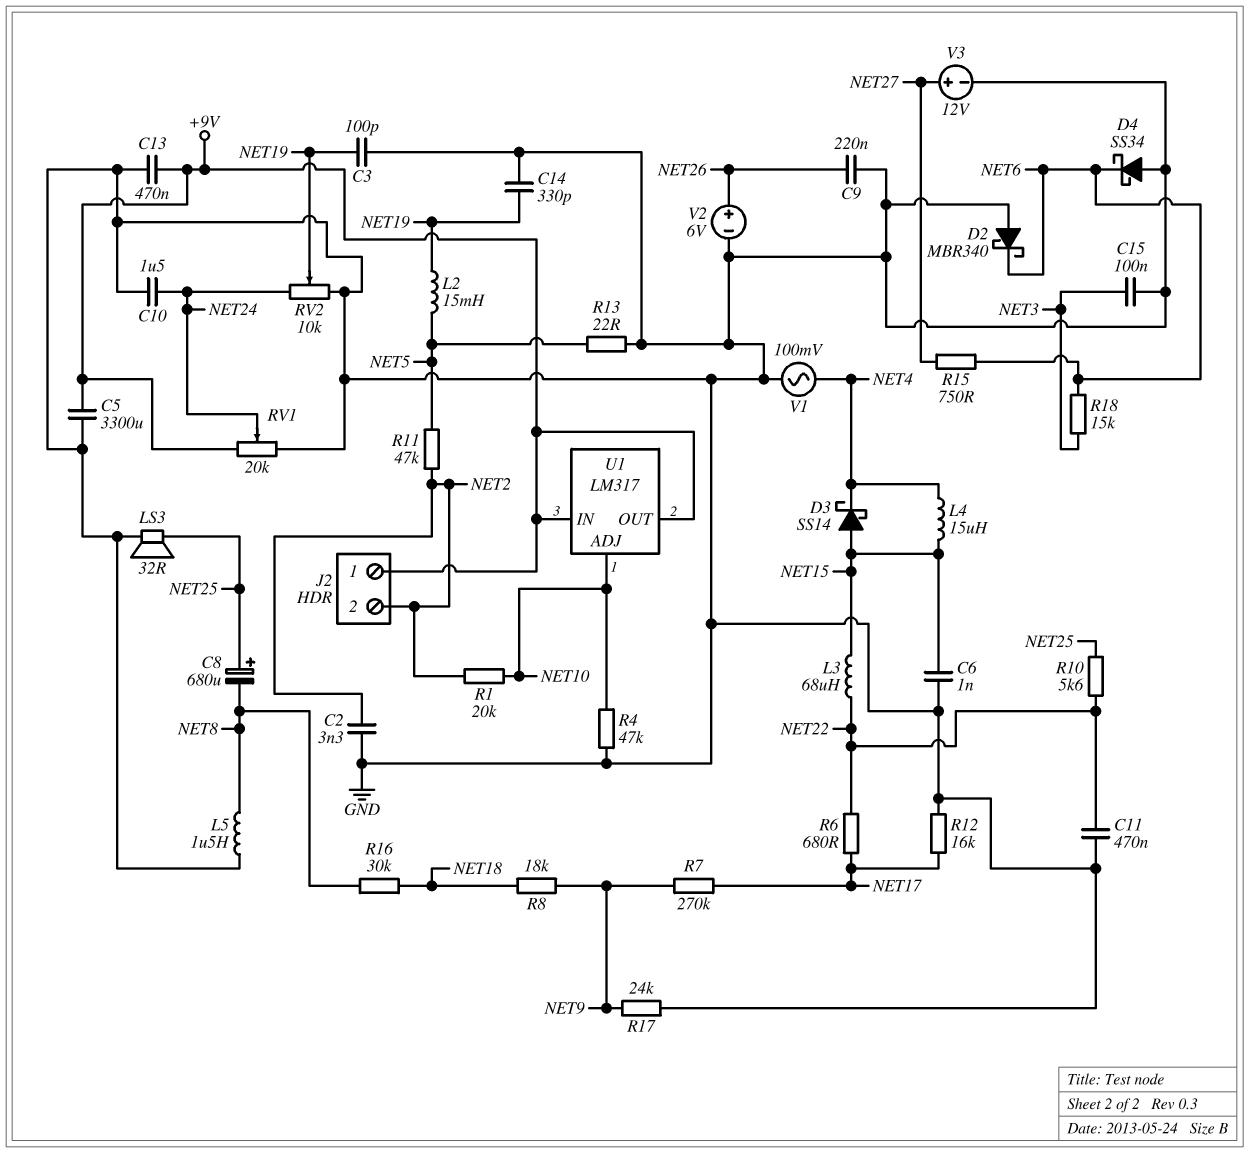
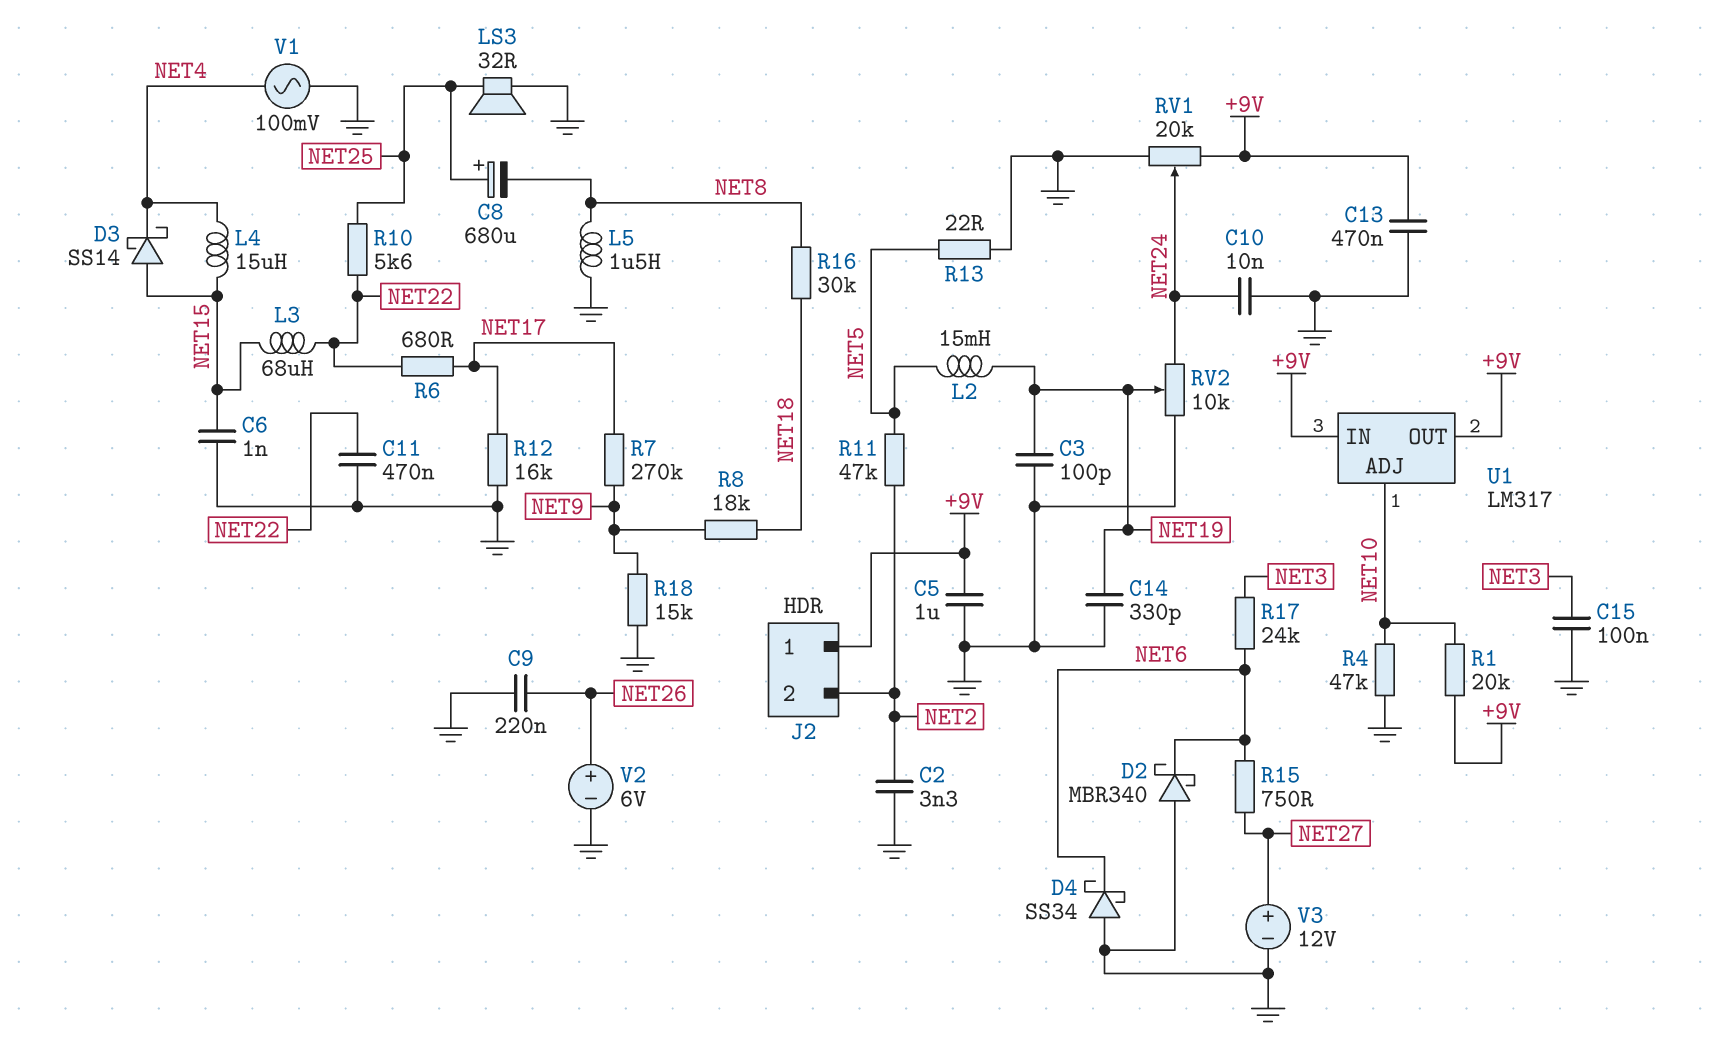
C5: 3300uF (+9V, GND) -> 1uF (+9V, GND)
C10: 1.5uF (GND, NET24) -> 10nF (GND, NET24)
R1: 20k (NET2, NET10) -> 20k (+9V, NET10)
R17: 24k (GND, NET9) -> 24k (NET3, NET6)
R18: 15k (NET3, NET6) -> 15k (GND, NET9)

